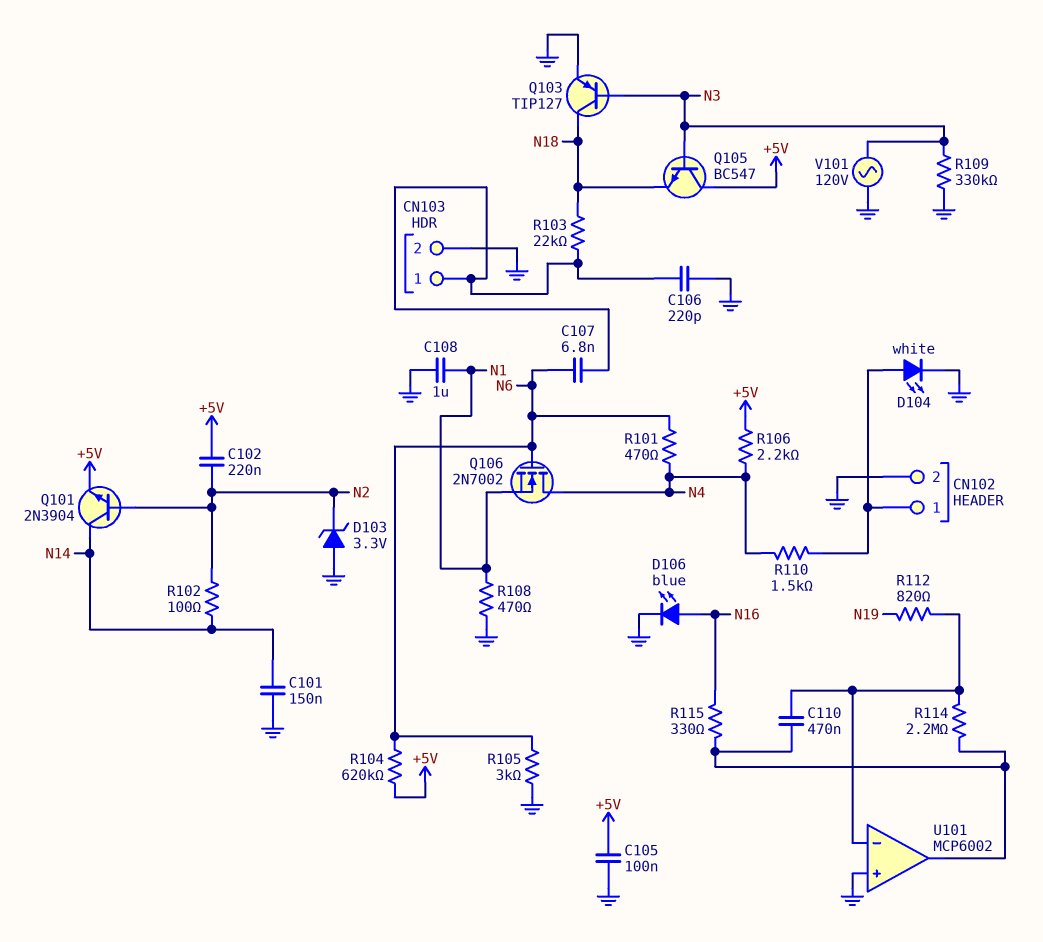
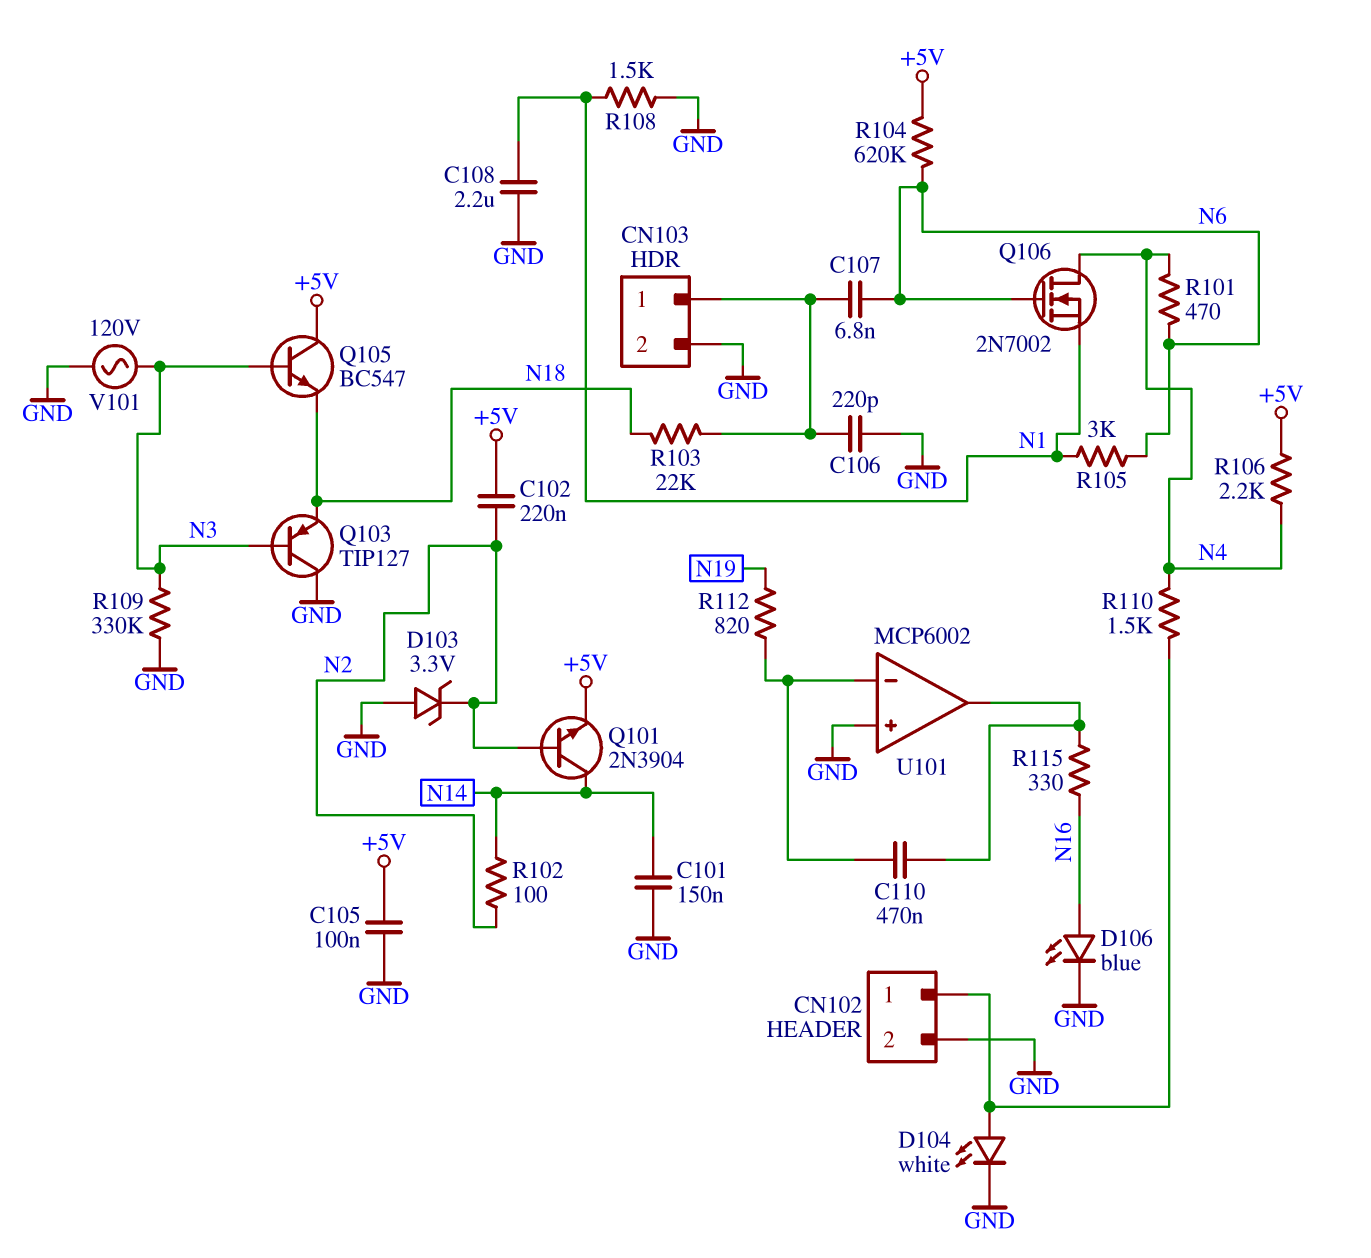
C108: 1uF (GND, N1) -> 2.2uF (GND, N1)
Q103: PNP TIP127 (B N3, C N18, E GND) -> PNP TIP127 (B N3, C GND, E N18)
R105: 3k (GND, N6) -> 3k (N1, N6)
R108: 470 (GND, N1) -> 1.5k (GND, N1)
R114: 2.2M (U101/in-, U101/out) -> none

